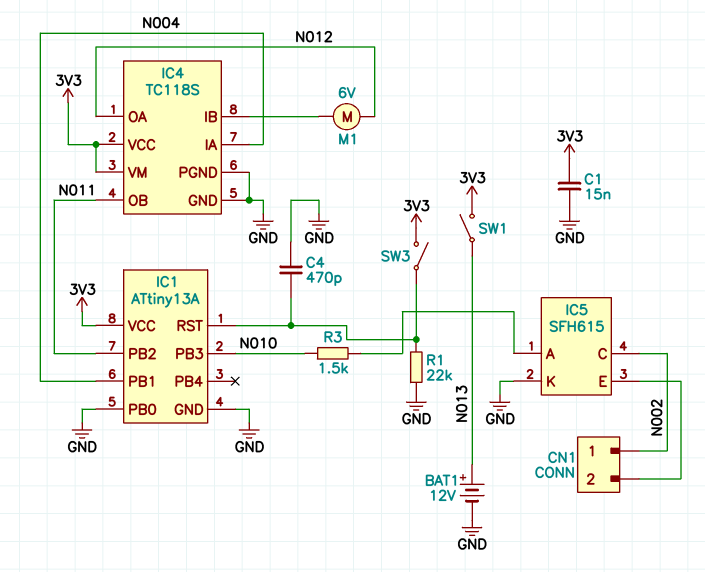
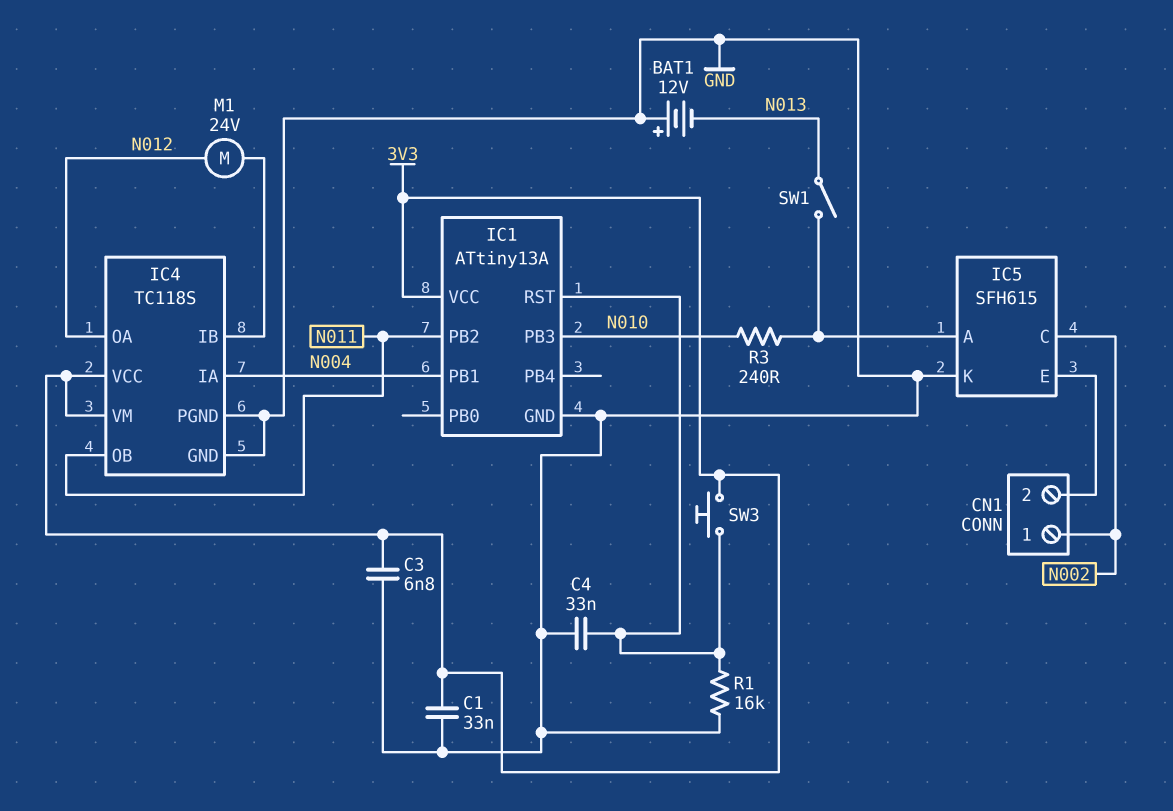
BAT1: 12V (plus N013, minus GND) -> 12V (plus GND, minus N013)
C1: 15nF (3V3, GND) -> 33nF (3V3, GND)
C3: none -> 6.8nF (3V3, GND)
C4: 470pF (GND, IC1/RST) -> 33nF (GND, IC1/RST)
IC1 pin PB0: GND -> none
M1: motor 6V (IC4/IB, N012) -> motor 24V (IC4/IB, N012)
R1: 22k (GND, IC1/RST) -> 16k (GND, IC1/RST)
R3: 1.5k (IC5/A, N010) -> 240 (IC5/A, N010)
SW1: switch (3V3, N013) -> switch (IC5/A, N013)
SW3: switch (3V3, IC1/RST) -> button (3V3, IC1/RST)

